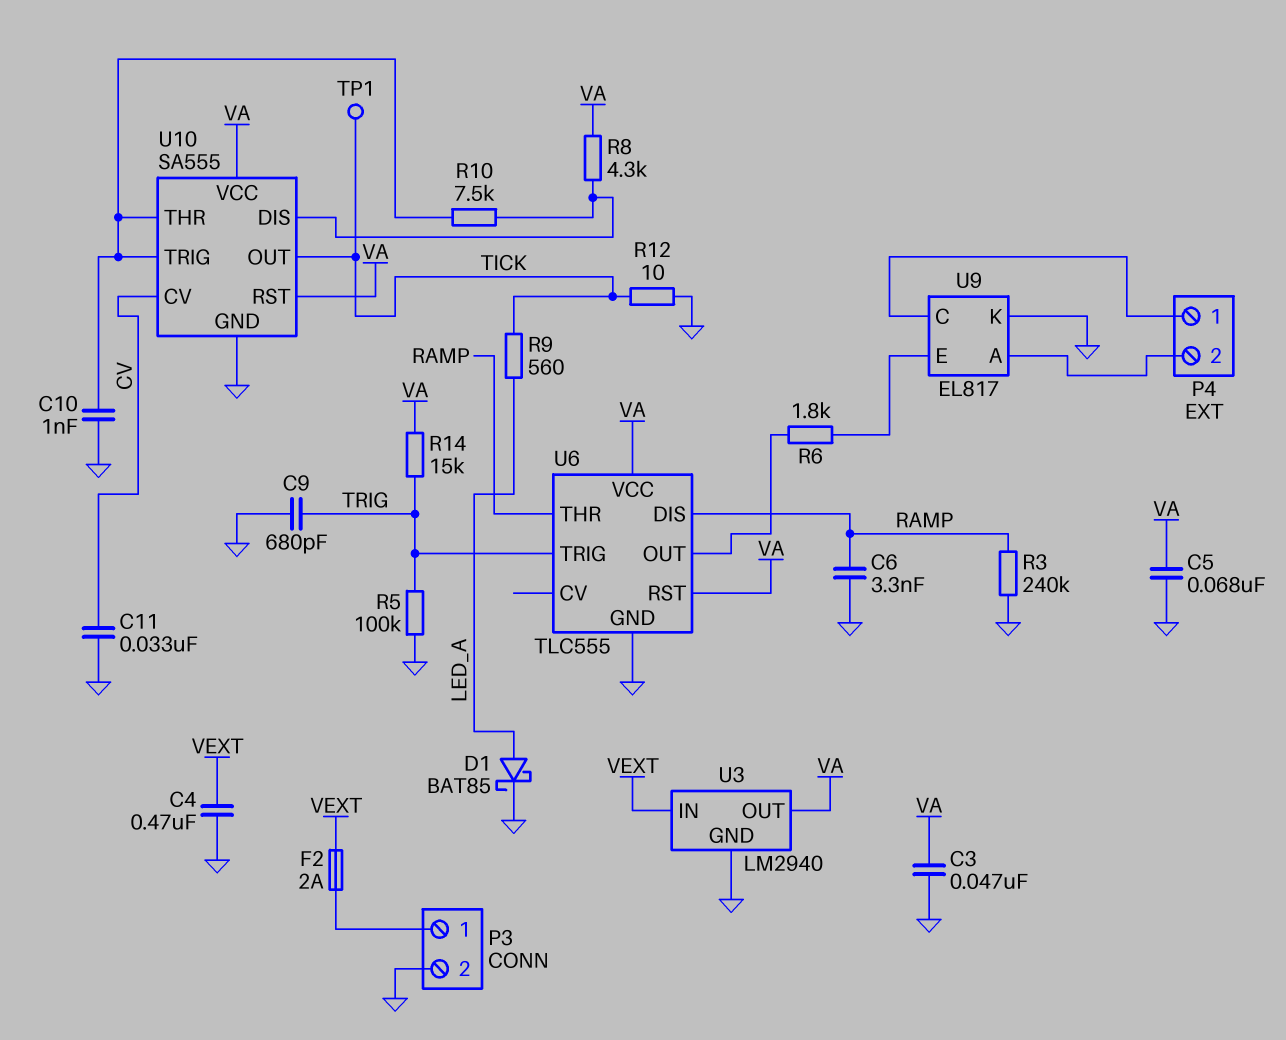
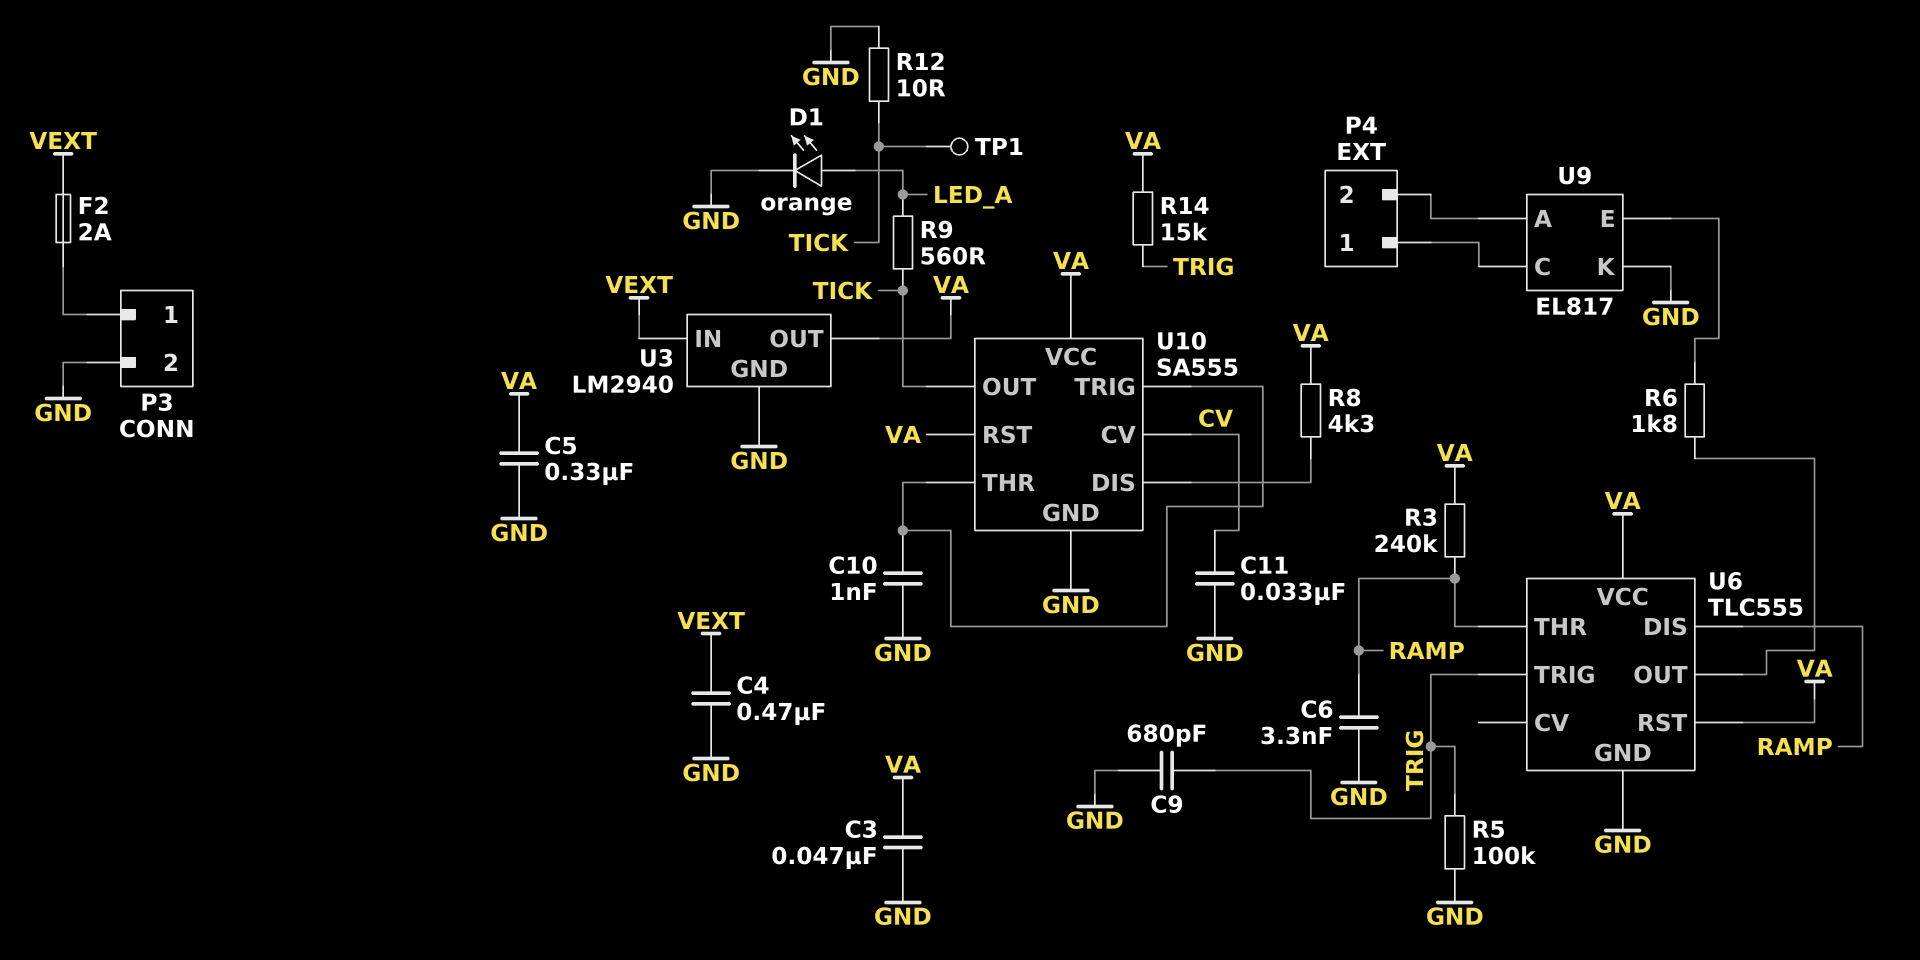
C5: 68nF (GND, VA) -> 330nF (GND, VA)
D1: schottky BAT85 (A LED_A, K GND) -> LED orange (A LED_A, K GND)
R3: 240k (GND, RAMP) -> 240k (RAMP, VA)
R10: 7.5k (U10/DIS, U10/THR) -> none

